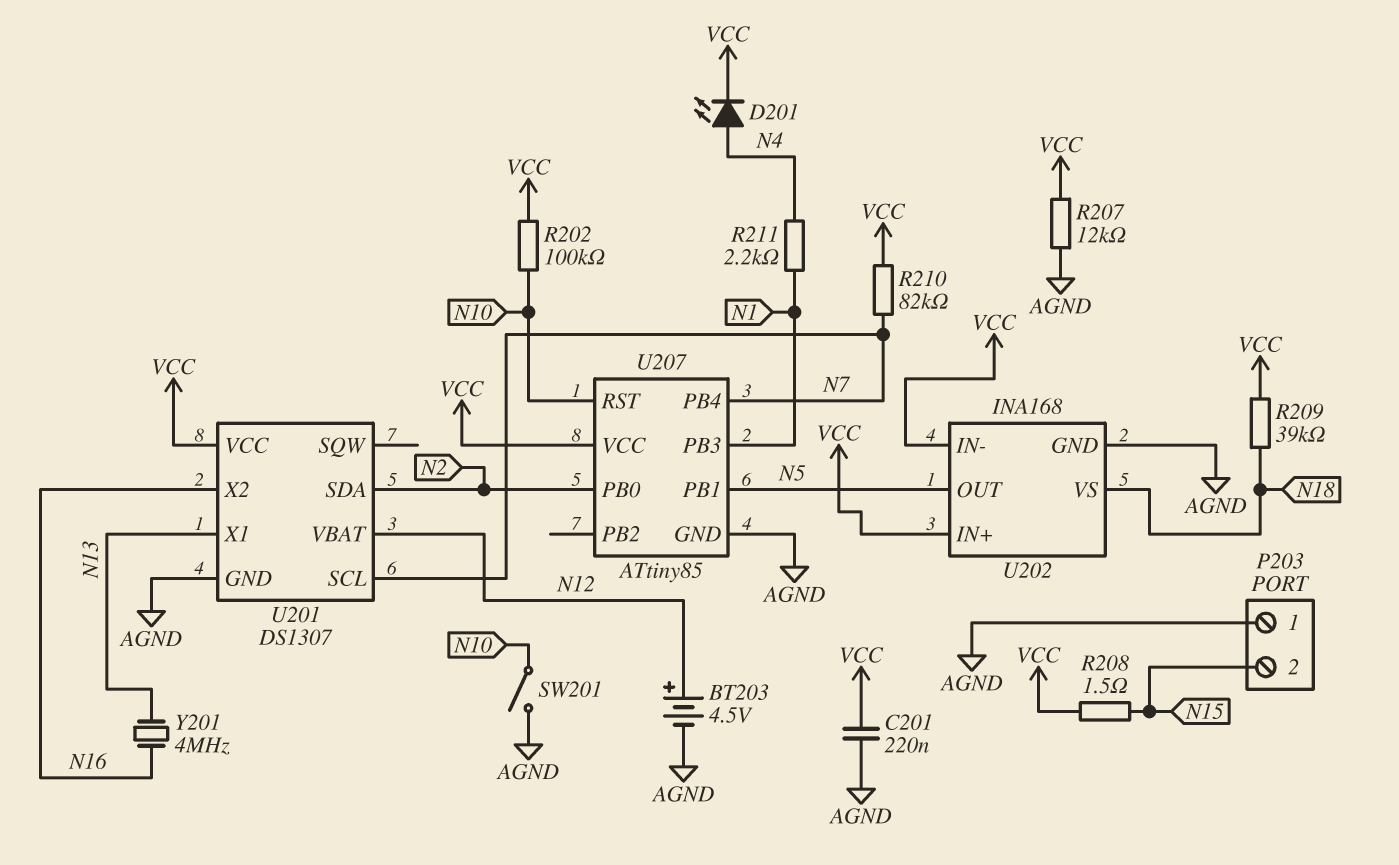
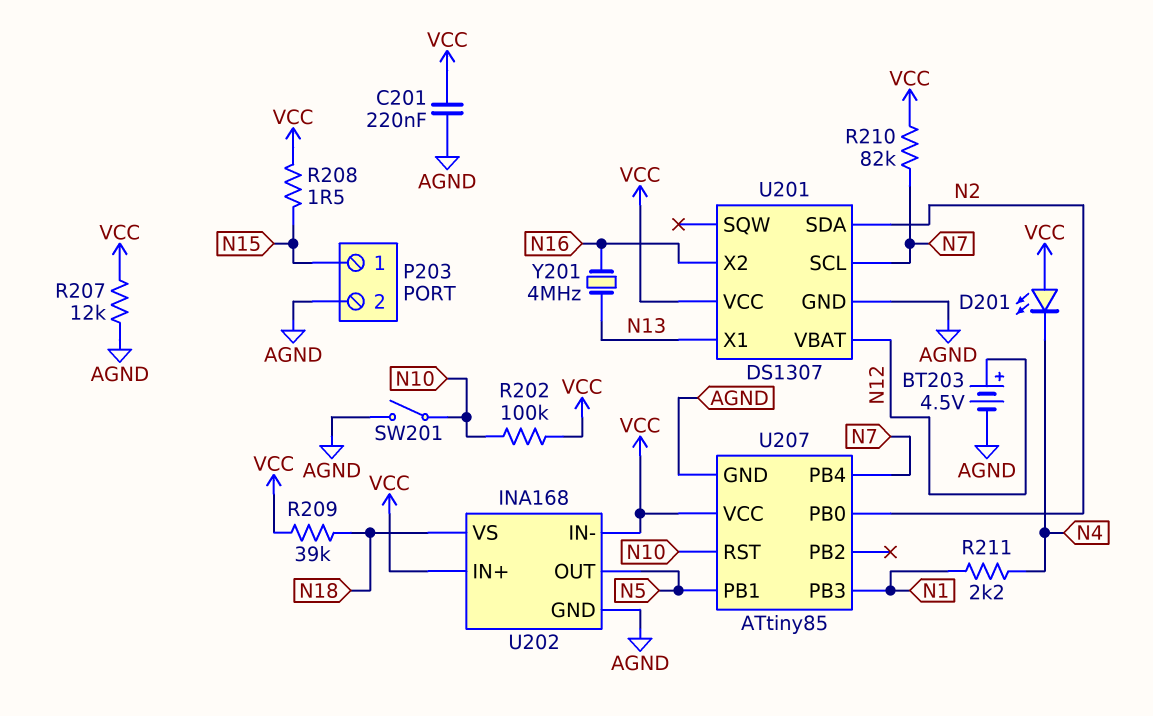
D201: LED (A N4, K VCC) -> LED (A VCC, K N4)
P203 pin 1: AGND -> N15
P203 pin 2: N15 -> AGND

